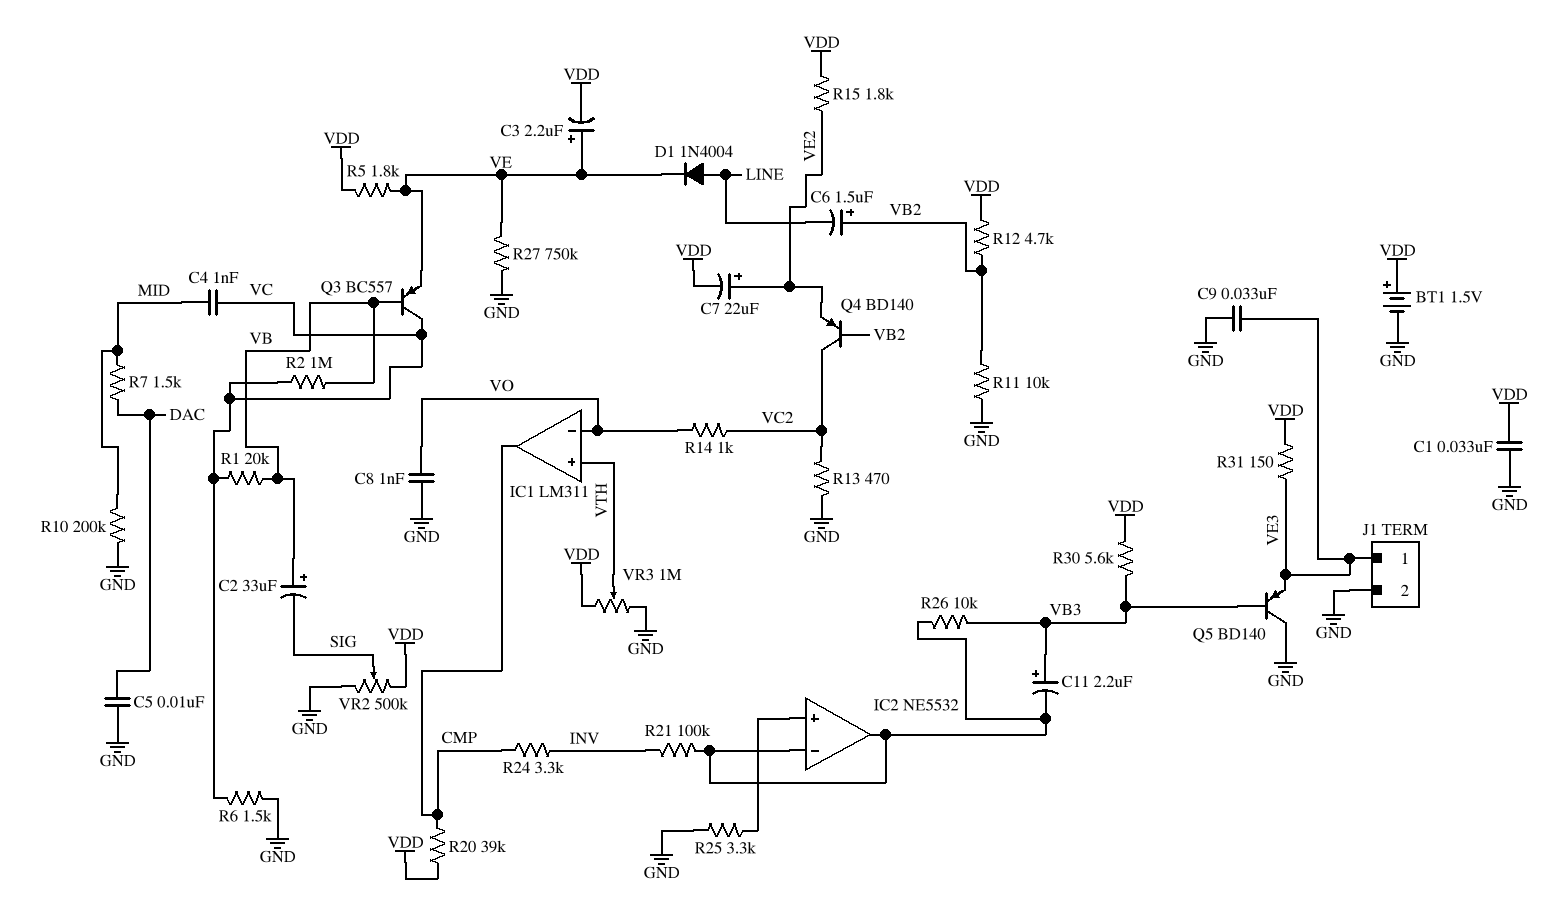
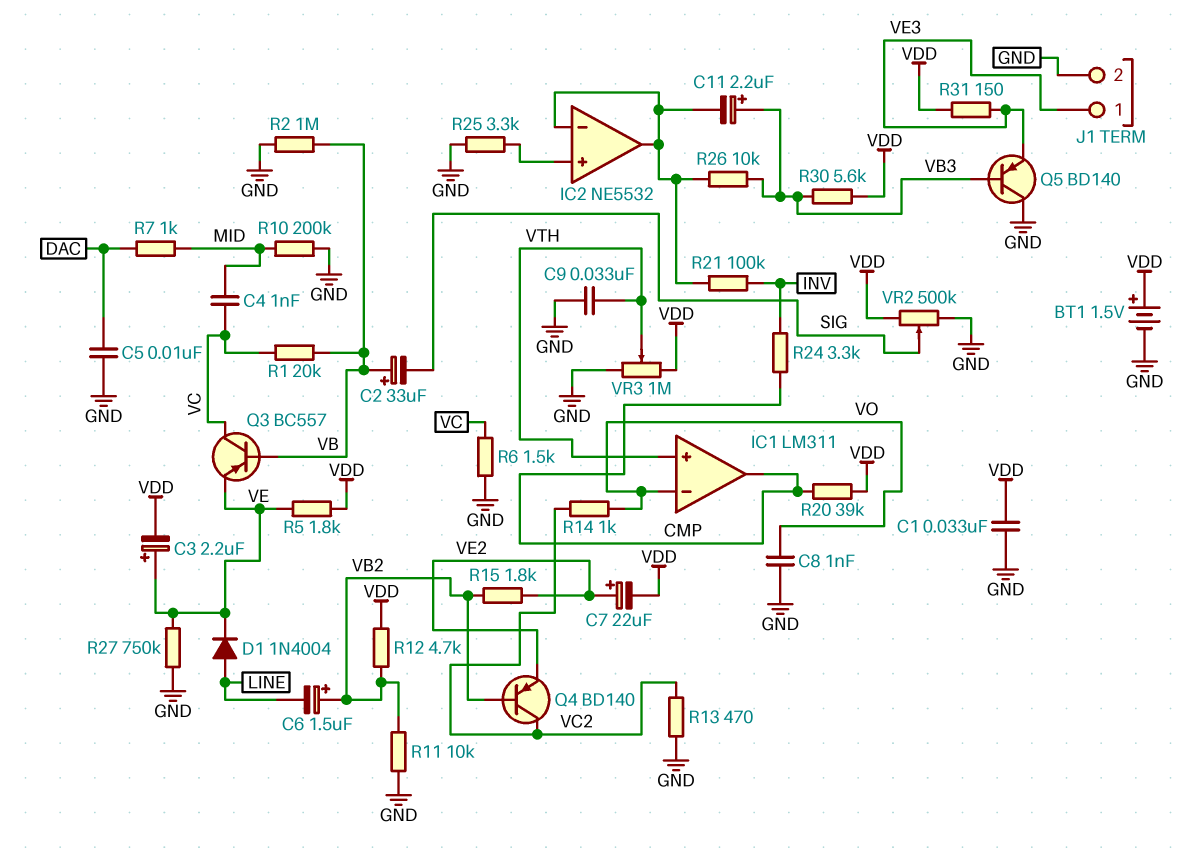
C9: 33nF (GND, VE3) -> 33nF (GND, VTH)
R2: 1M (VB, VC) -> 1M (GND, VB)
R7: 1.5k (DAC, MID) -> 1k (DAC, MID)
R15: 1.8k (VDD, VE2) -> 1.8k (VB2, VE2)

